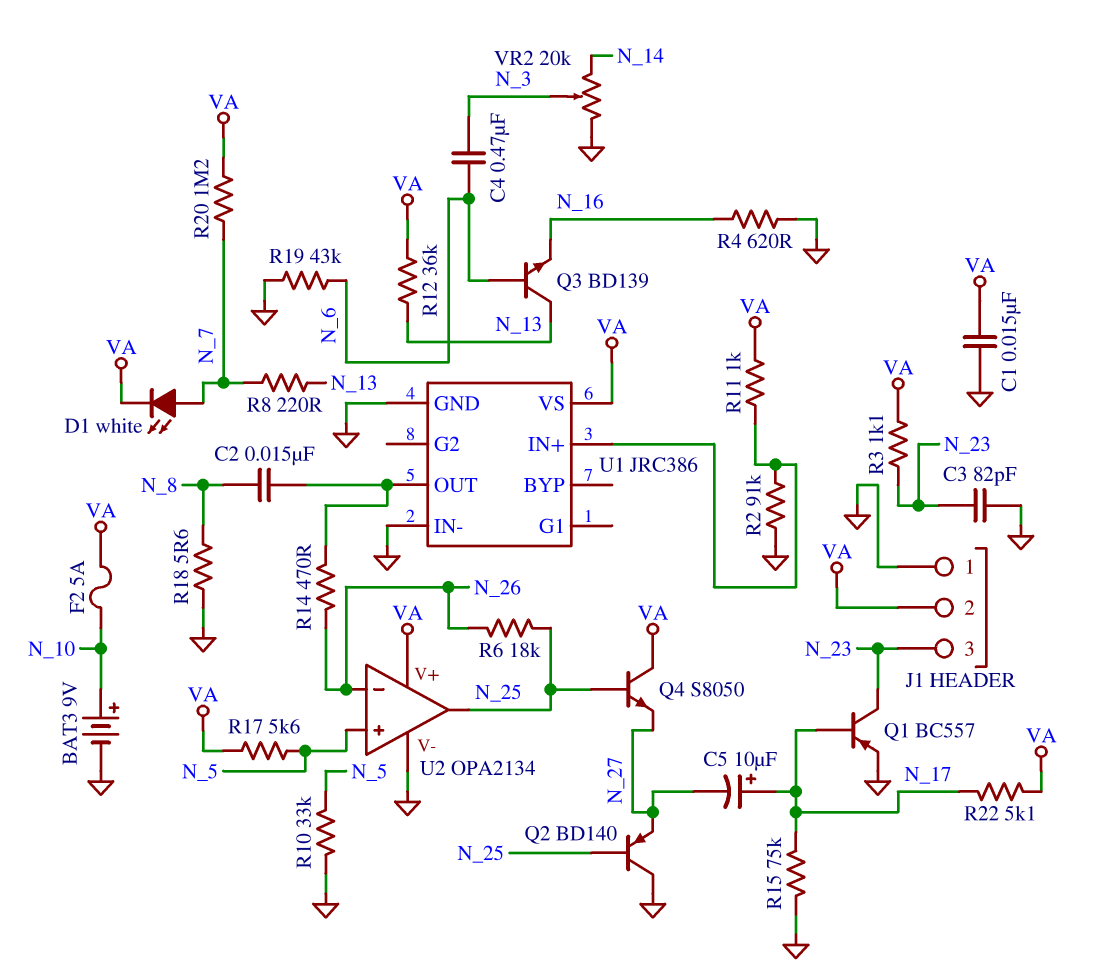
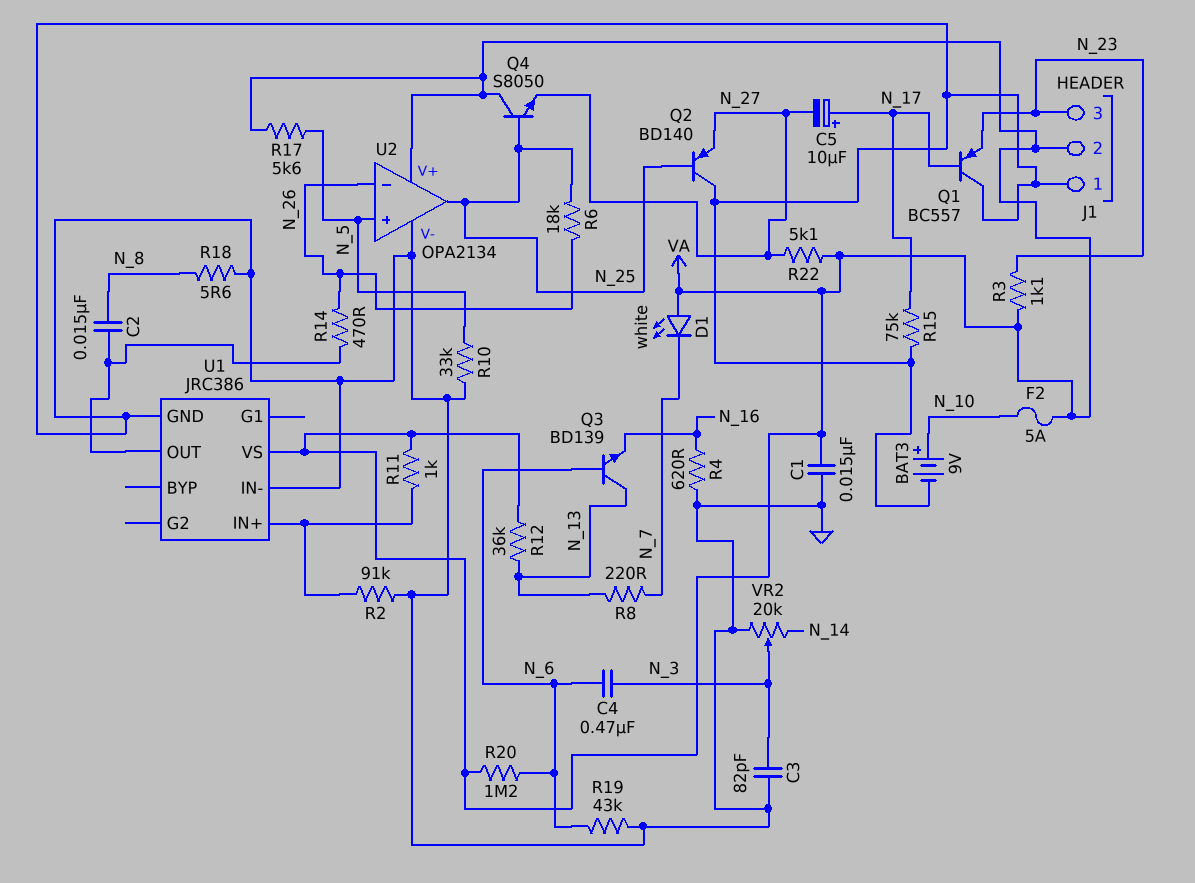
C3: 82pF (GND, N_23) -> 82pF (GND, N_3)
D1: LED white (A N_7, K VA) -> LED white (A VA, K N_7)
Q1: PNP BC557 (B N_17, C N_23, E GND) -> PNP BC557 (B N_17, C GND, E N_23)
R20: 1.2M (N_7, VA) -> 1.2M (N_6, VA)
R22: 5.1k (N_17, VA) -> 5.1k (N_27, VA)

